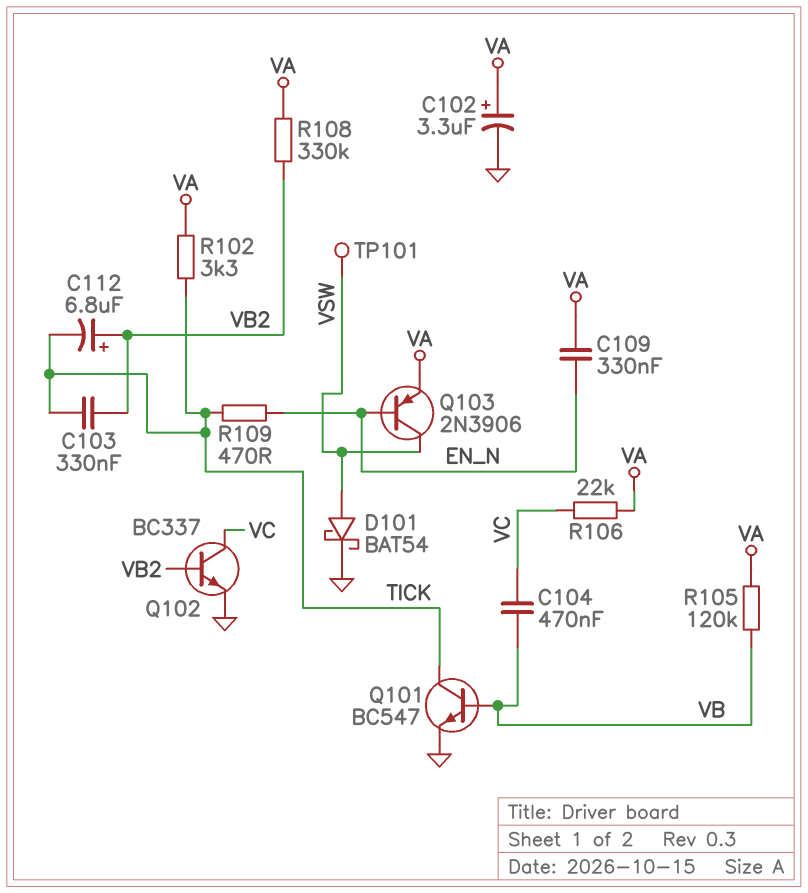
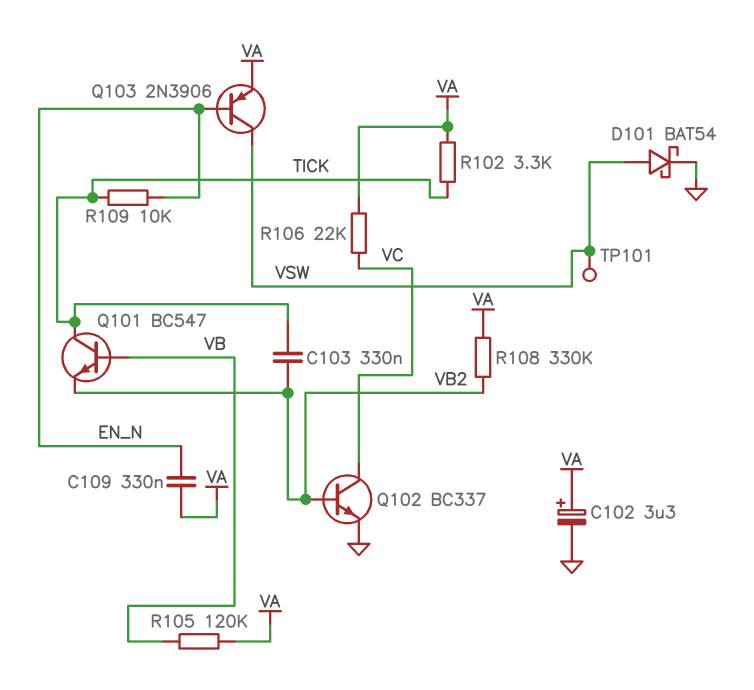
C104: 470nF (VB, VC) -> none
C112: 6.8uF (plus VB2, minus TICK) -> none
Q101: NPN BC547 (B VB, C TICK, E GND) -> NPN BC547 (B VB, C TICK, E VB2)
R109: 470 (EN_N, TICK) -> 10k (EN_N, TICK)

